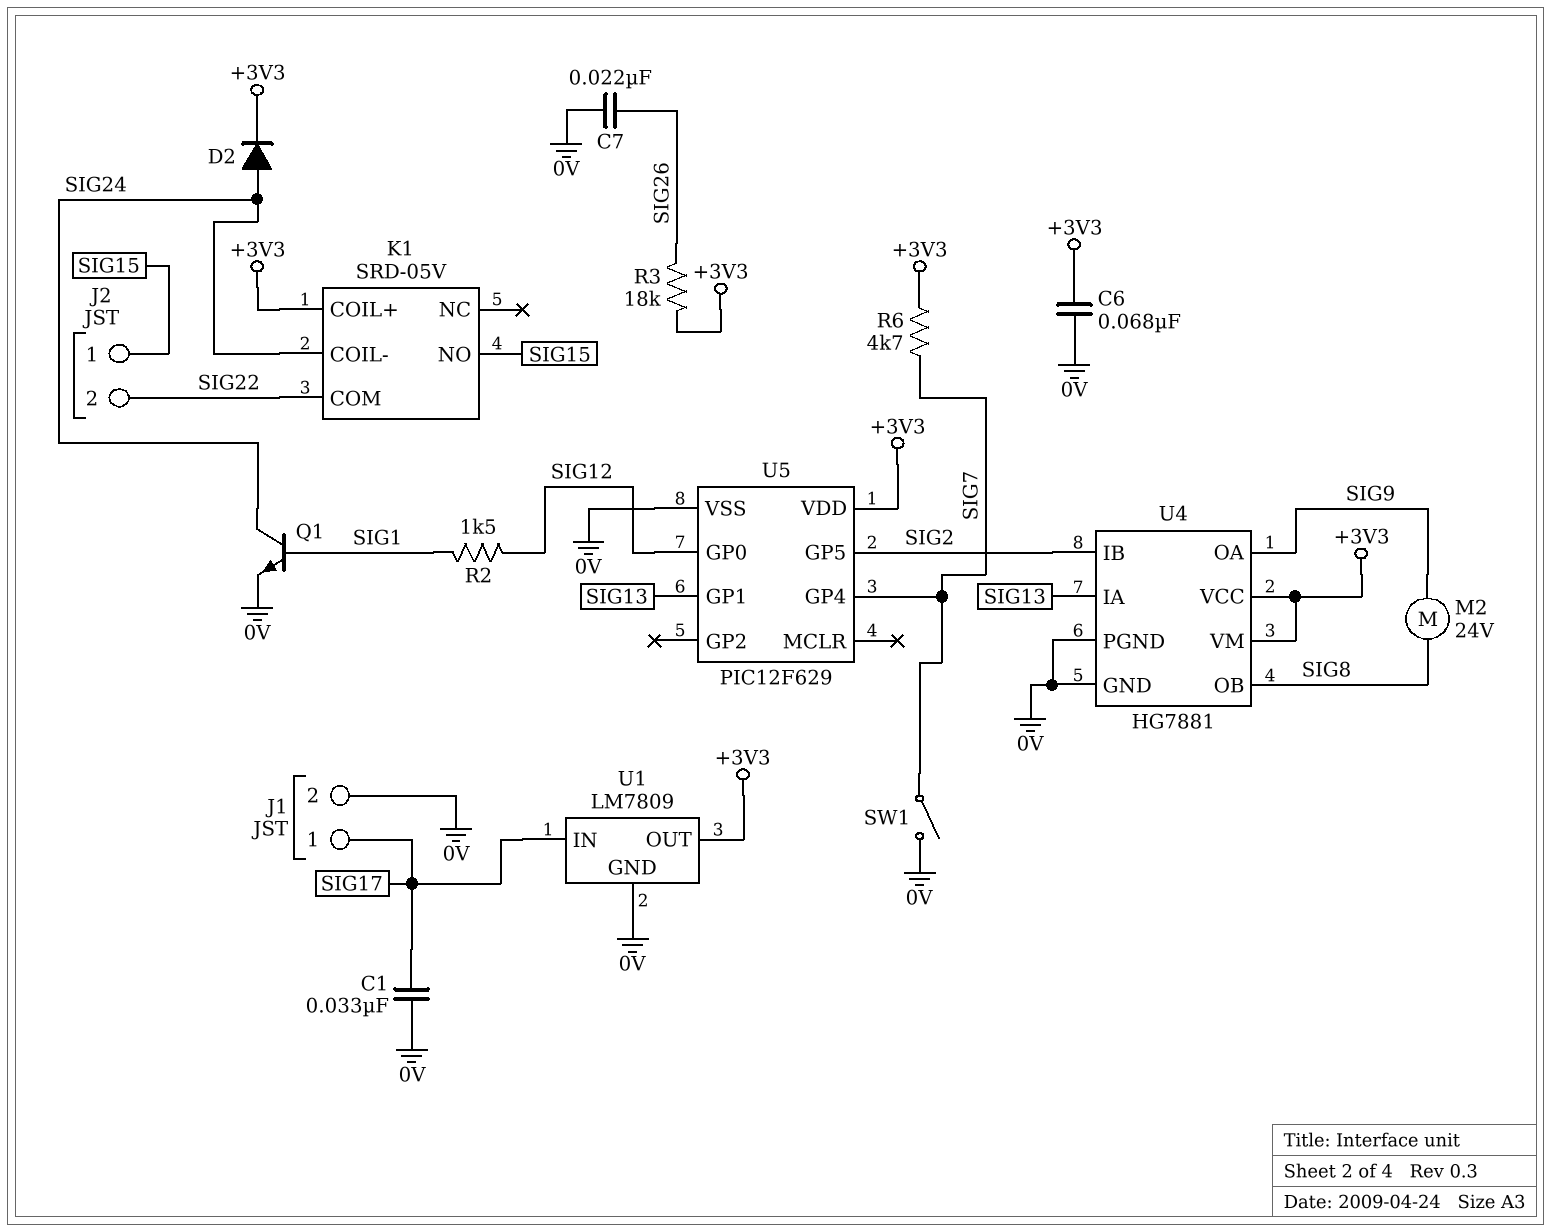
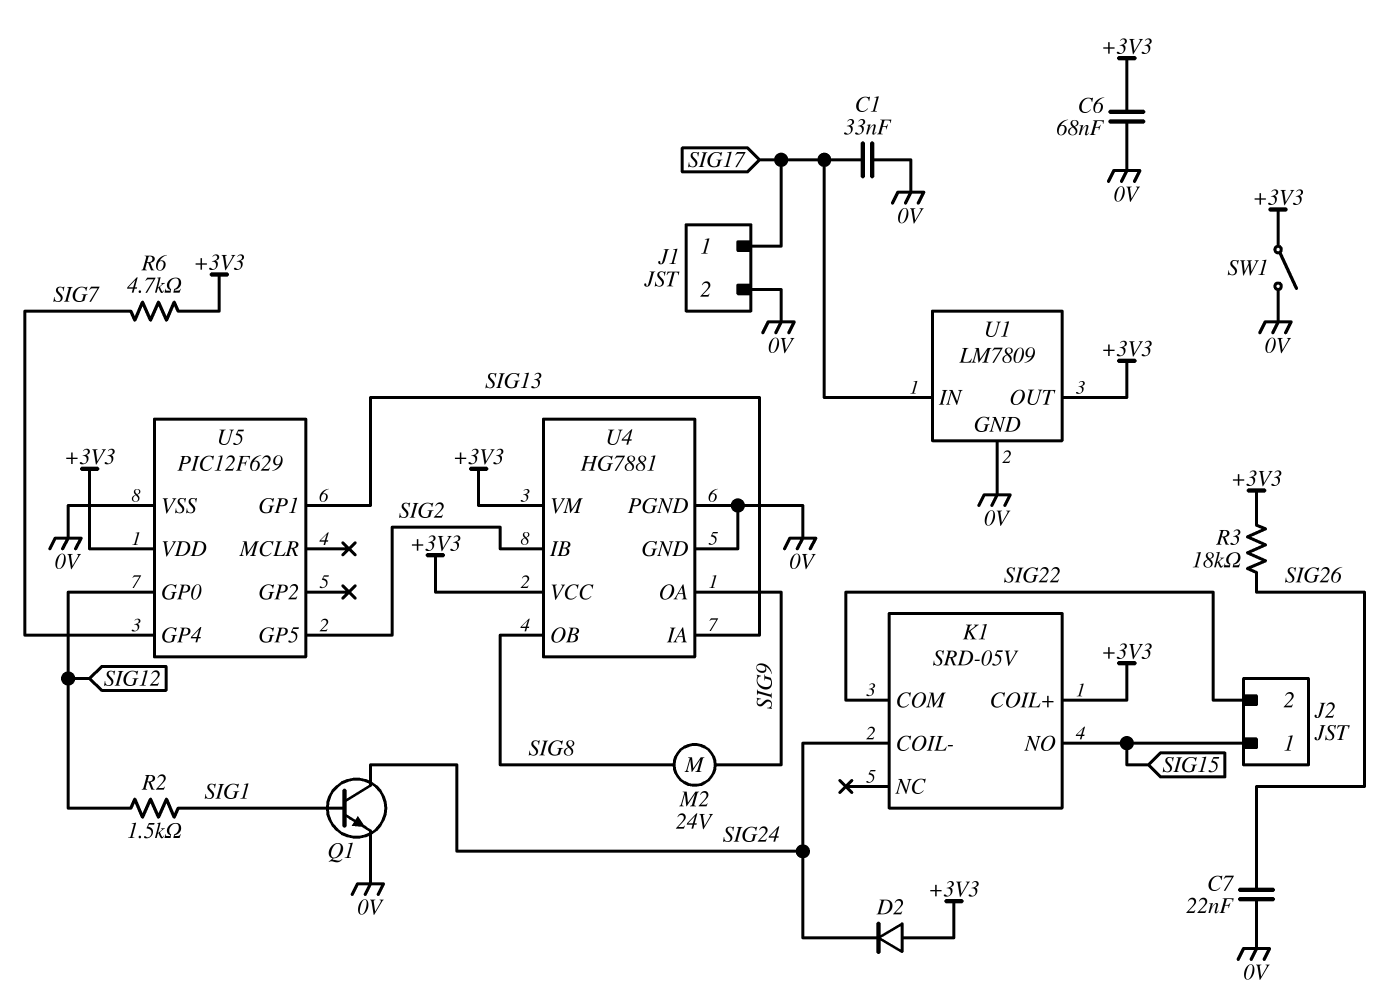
D2: diode (A SIG24, K +3V3) -> diode (A +3V3, K SIG24)
SW1: switch (0V, SIG7) -> switch (+3V3, 0V)

